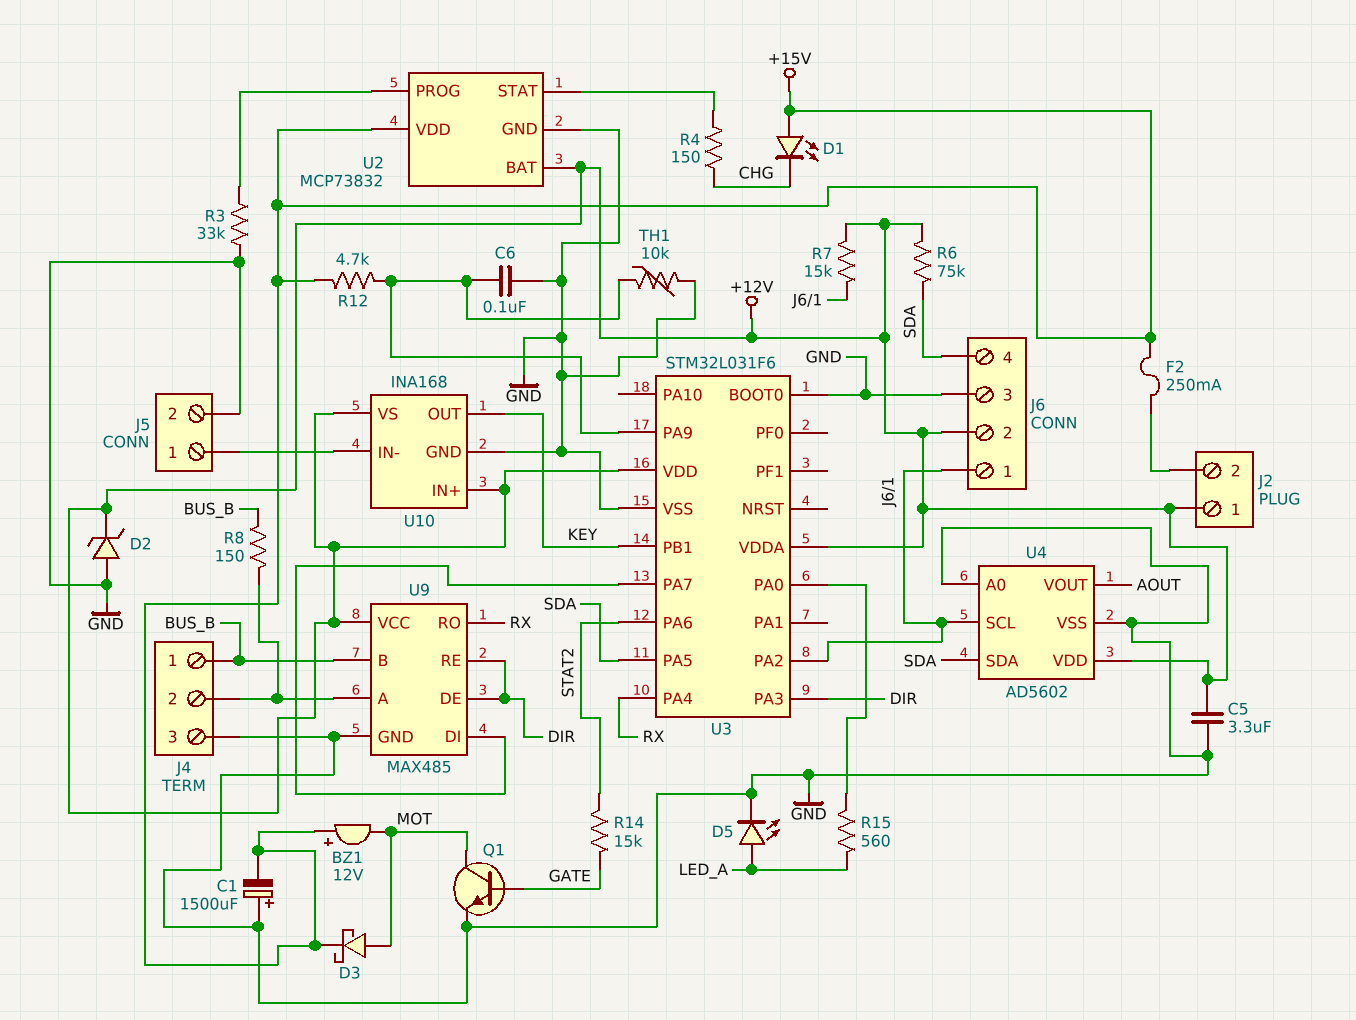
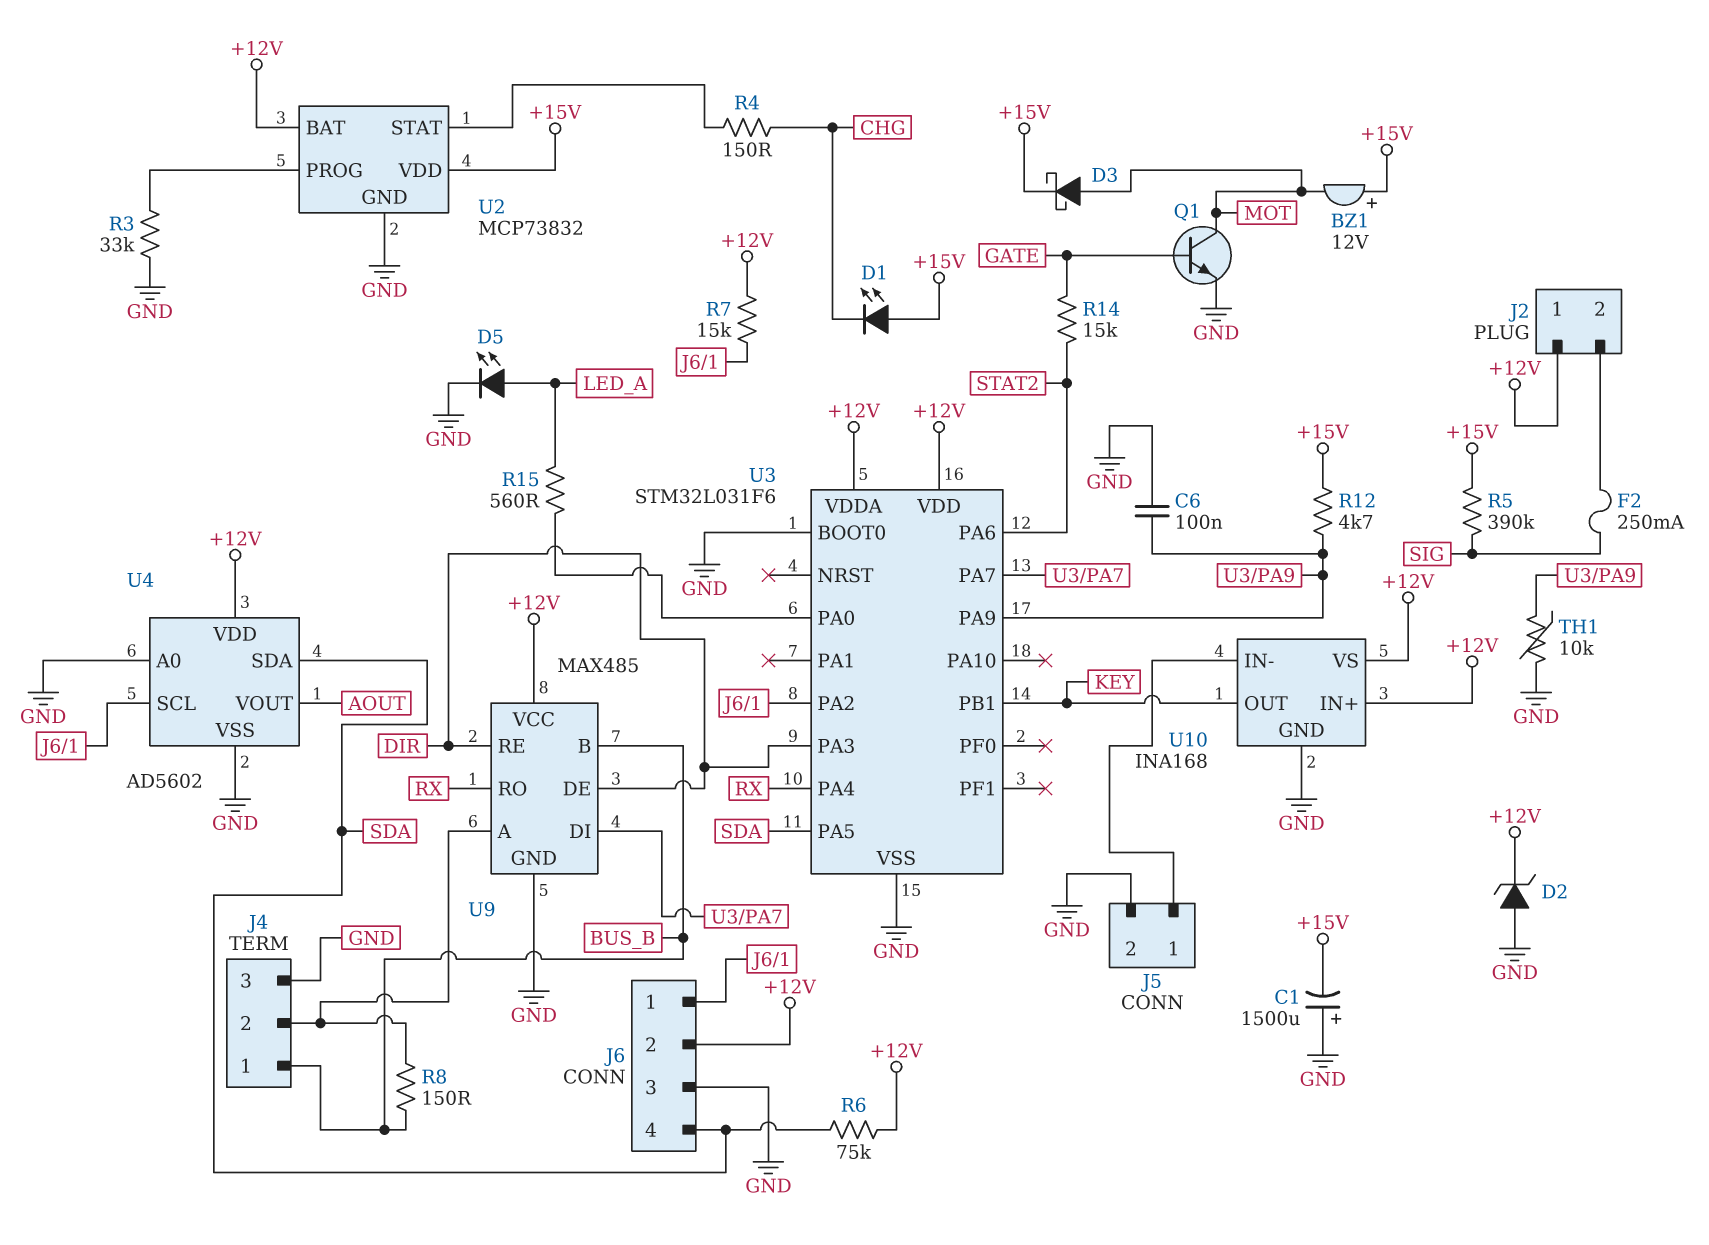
C5: 3.3uF (+12V, GND) -> none
F2: 250mA (+15V, J2/2) -> 250mA (J2/2, SIG)
R5: none -> 390k (+15V, SIG)

